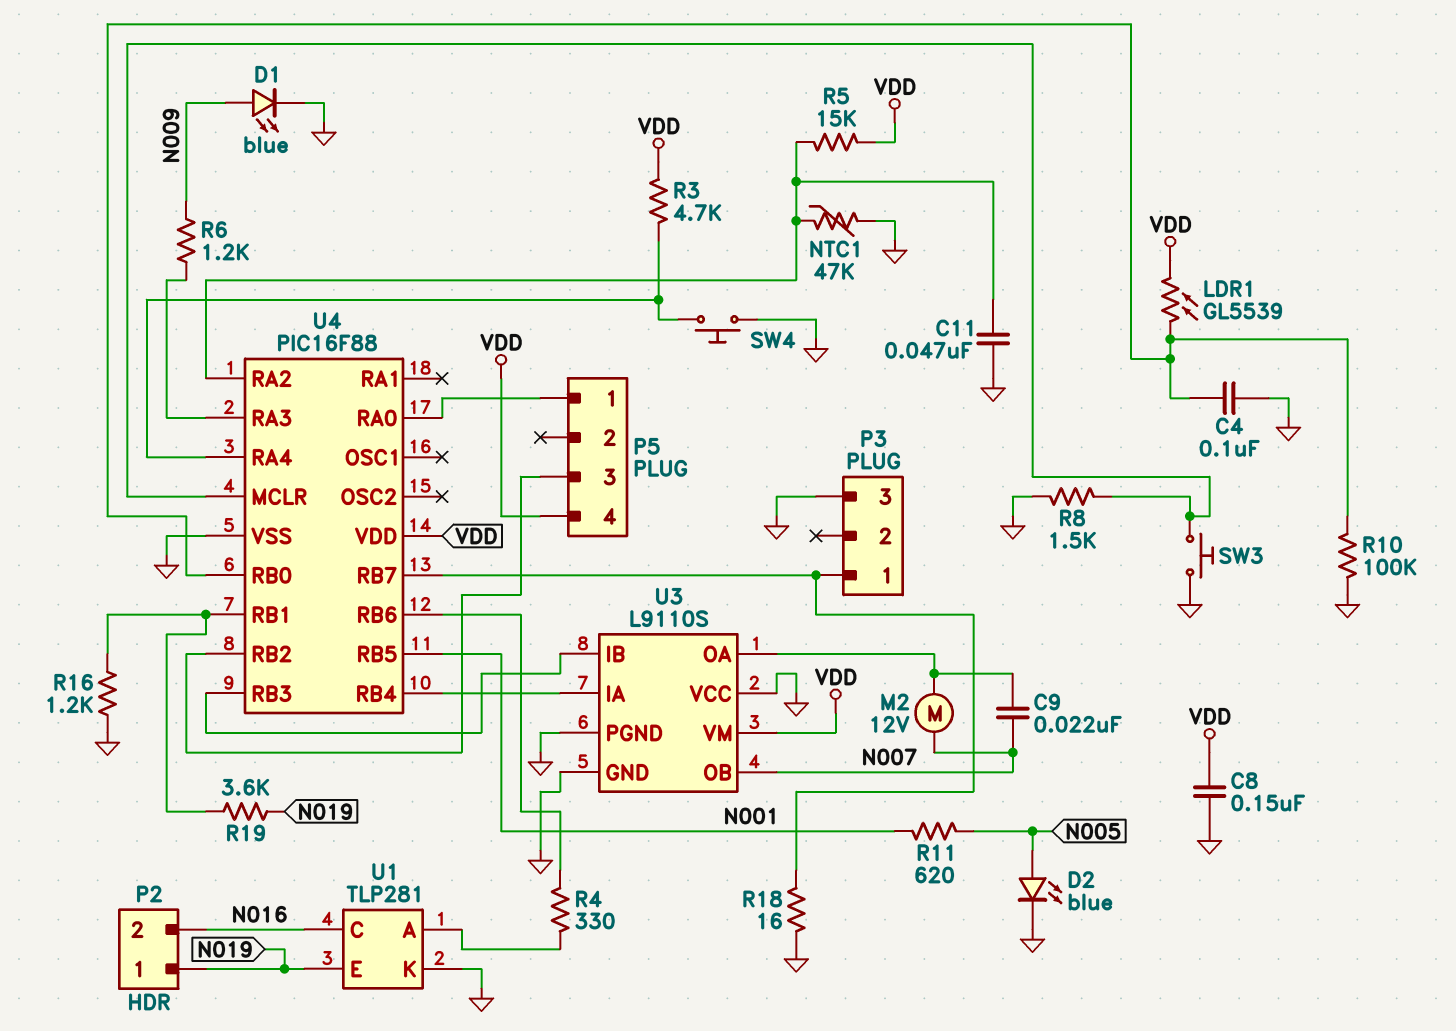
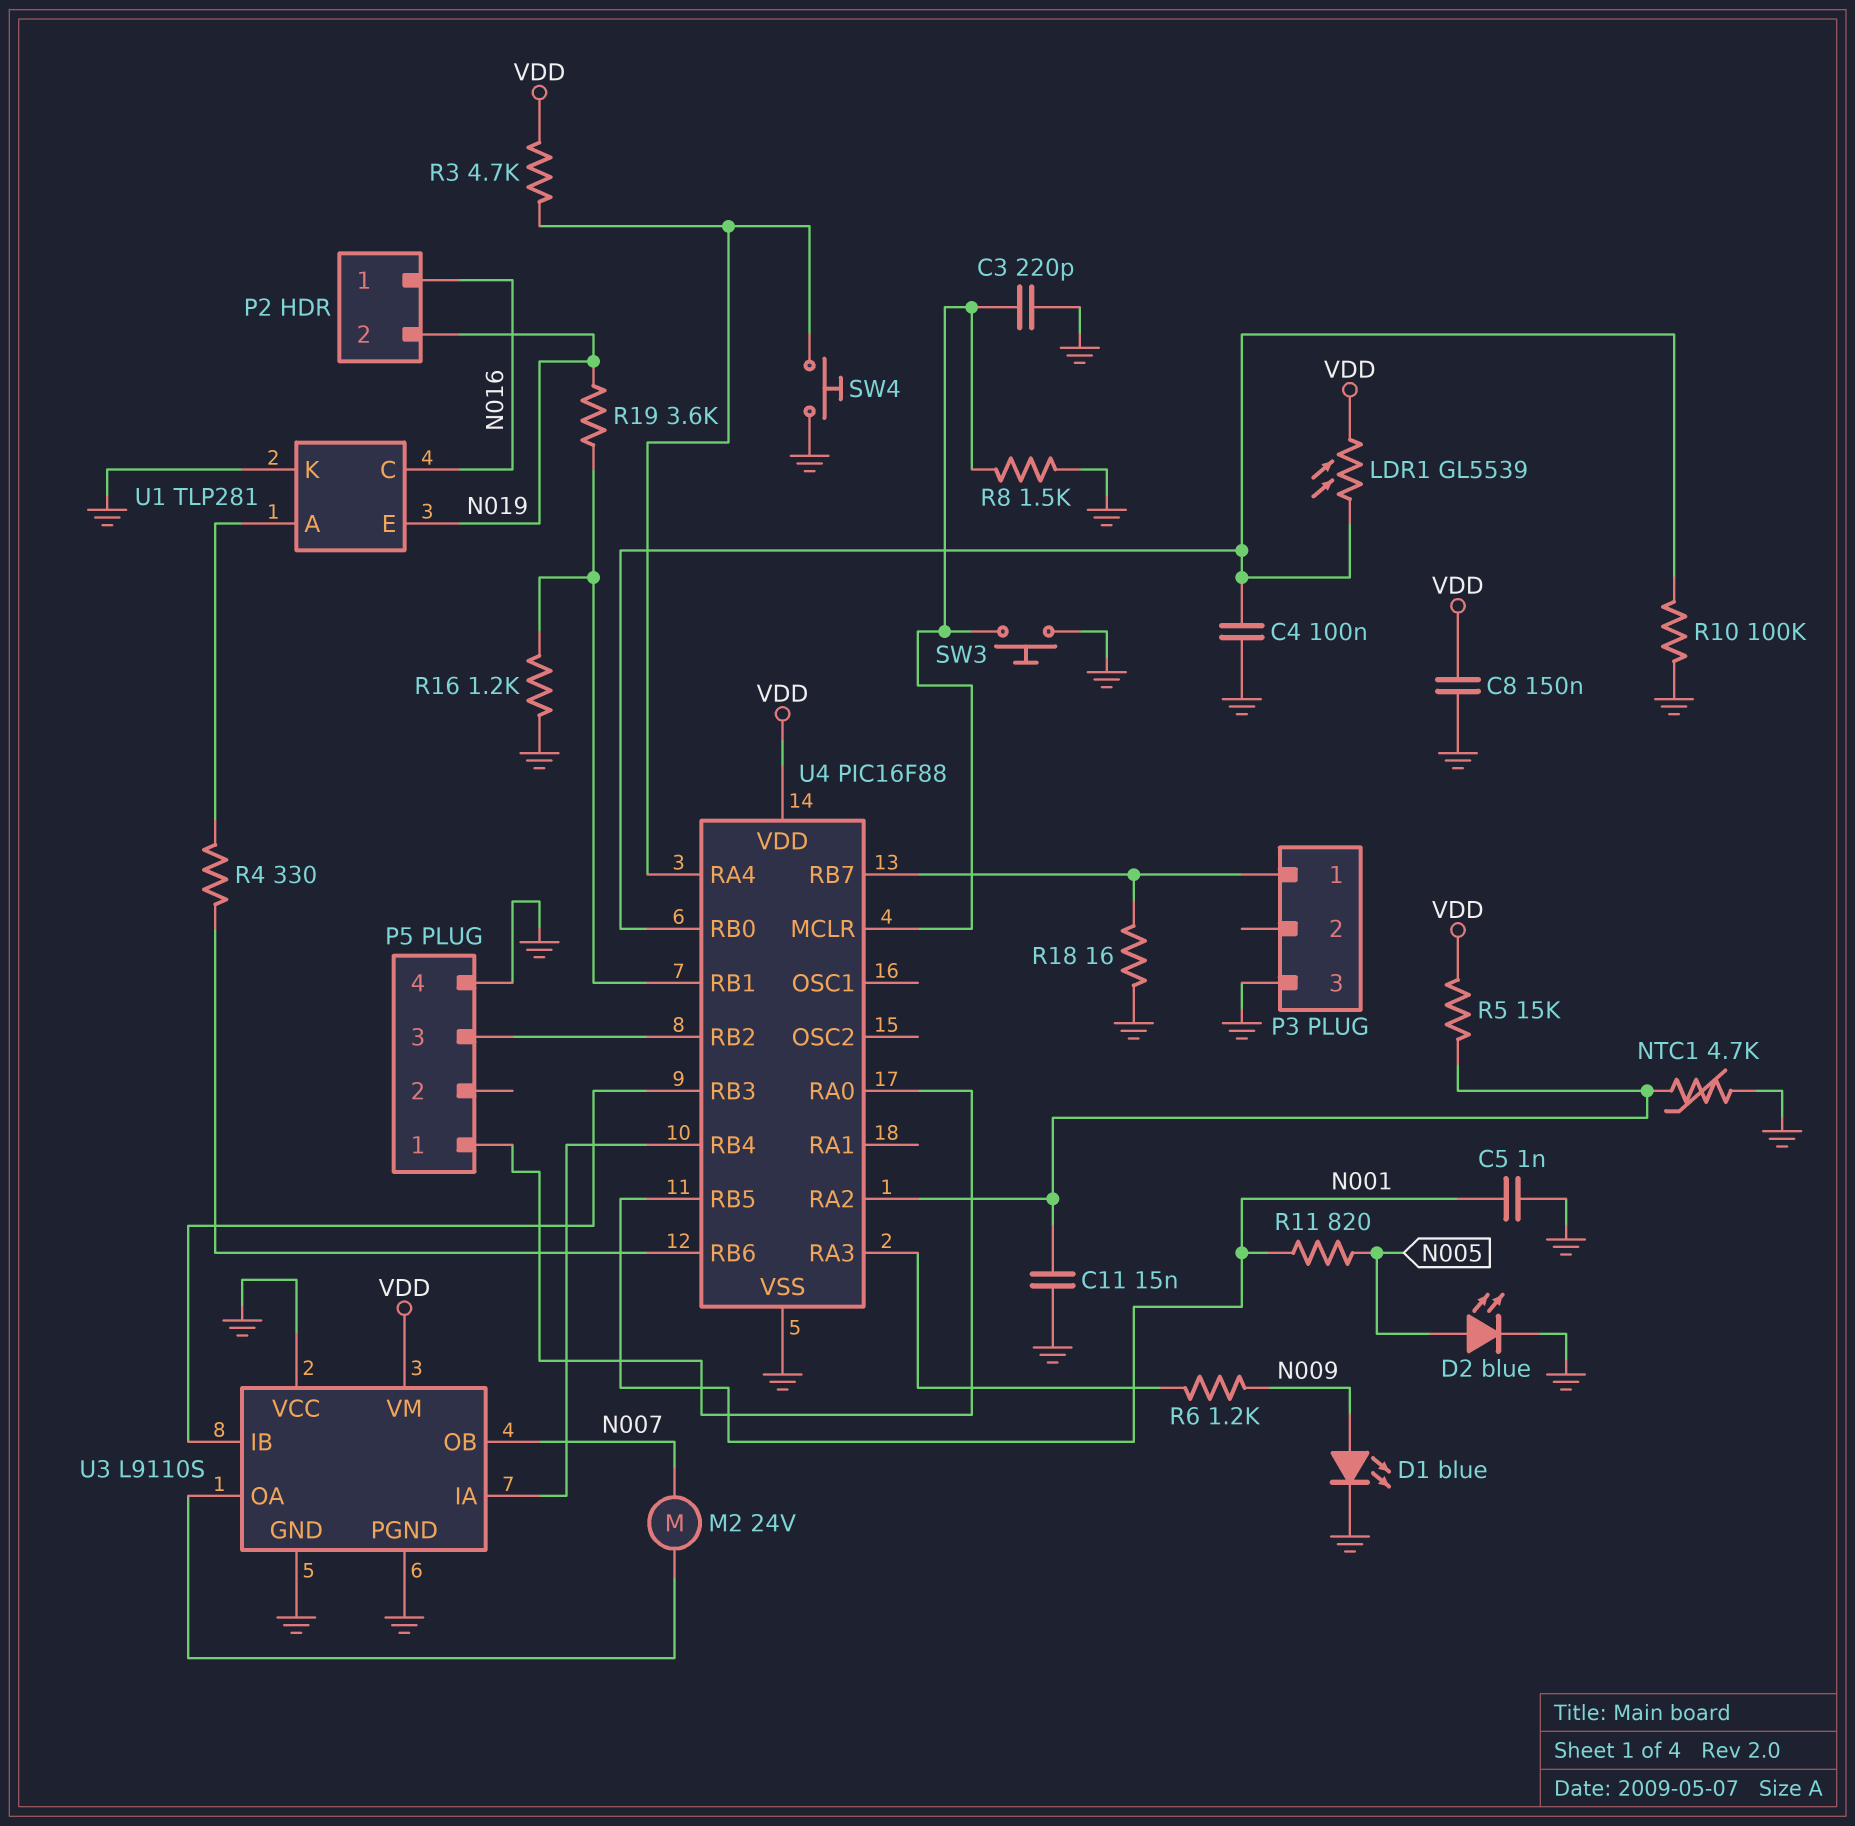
C3: none -> 220pF (GND, U4/MCLR)
C5: none -> 1nF (GND, N001)
C9: 22nF (N007, U3/OA) -> none
C11: 47nF (GND, U4/RA2) -> 15nF (GND, U4/RA2)
M2: motor 12V (N007, U3/OA) -> motor 24V (N007, U3/OA)
NTC1: 47k (GND, U4/RA2) -> 4.7k (GND, U4/RA2)
P2 pin 1: N019 -> N016
P2 pin 2: N016 -> N019
P5 pin 4: VDD -> GND
R11: 620 (N001, N005) -> 820 (N001, N005)

